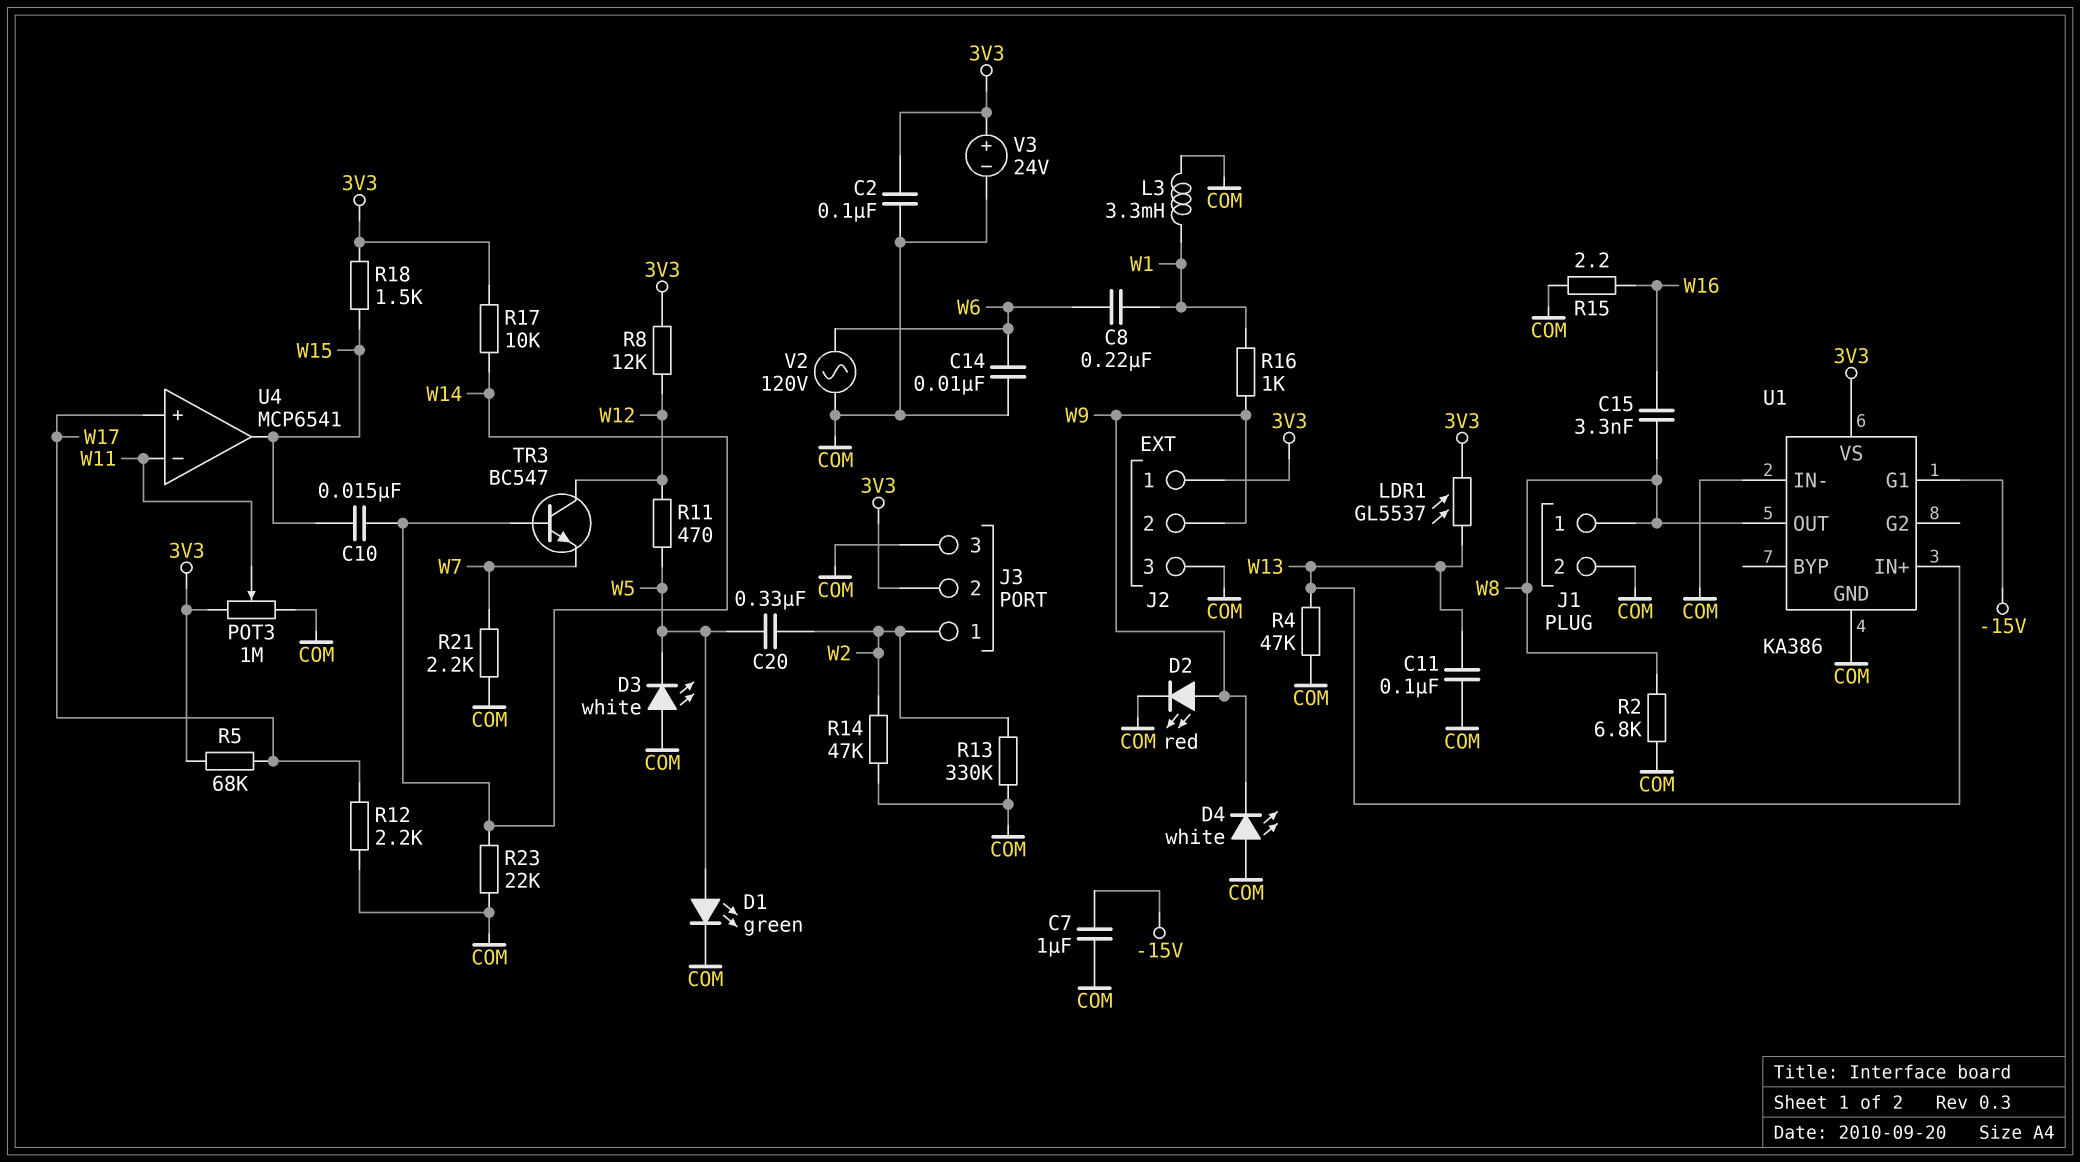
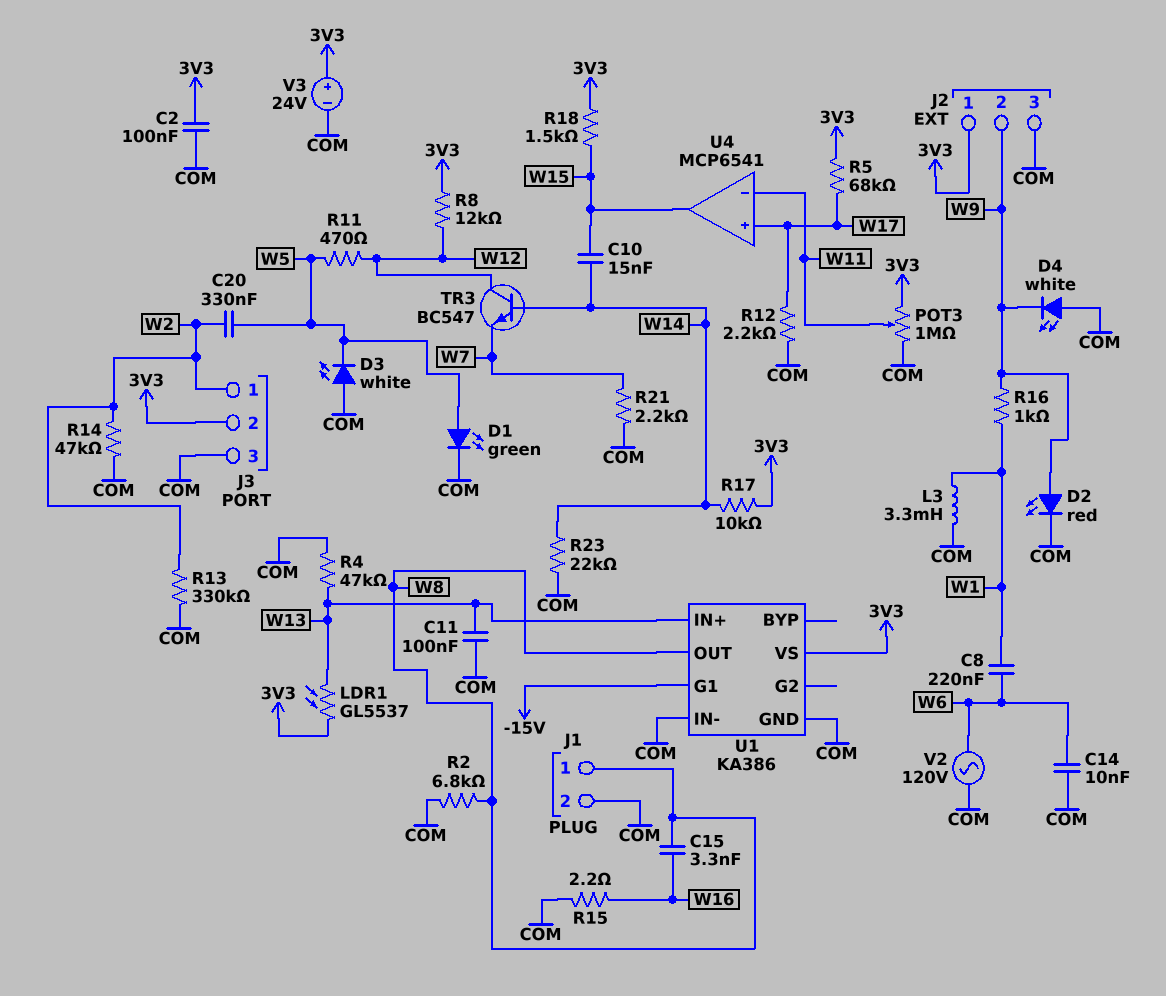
C7: 1uF (-15V, COM) -> none

